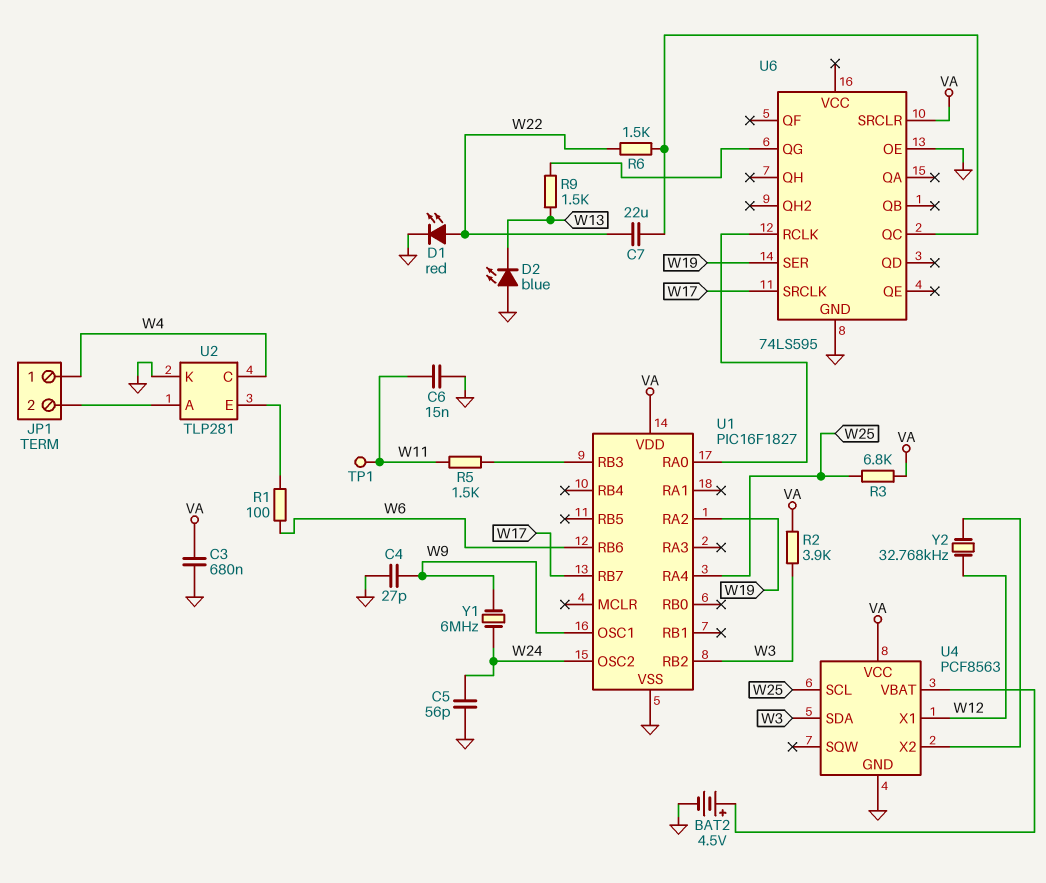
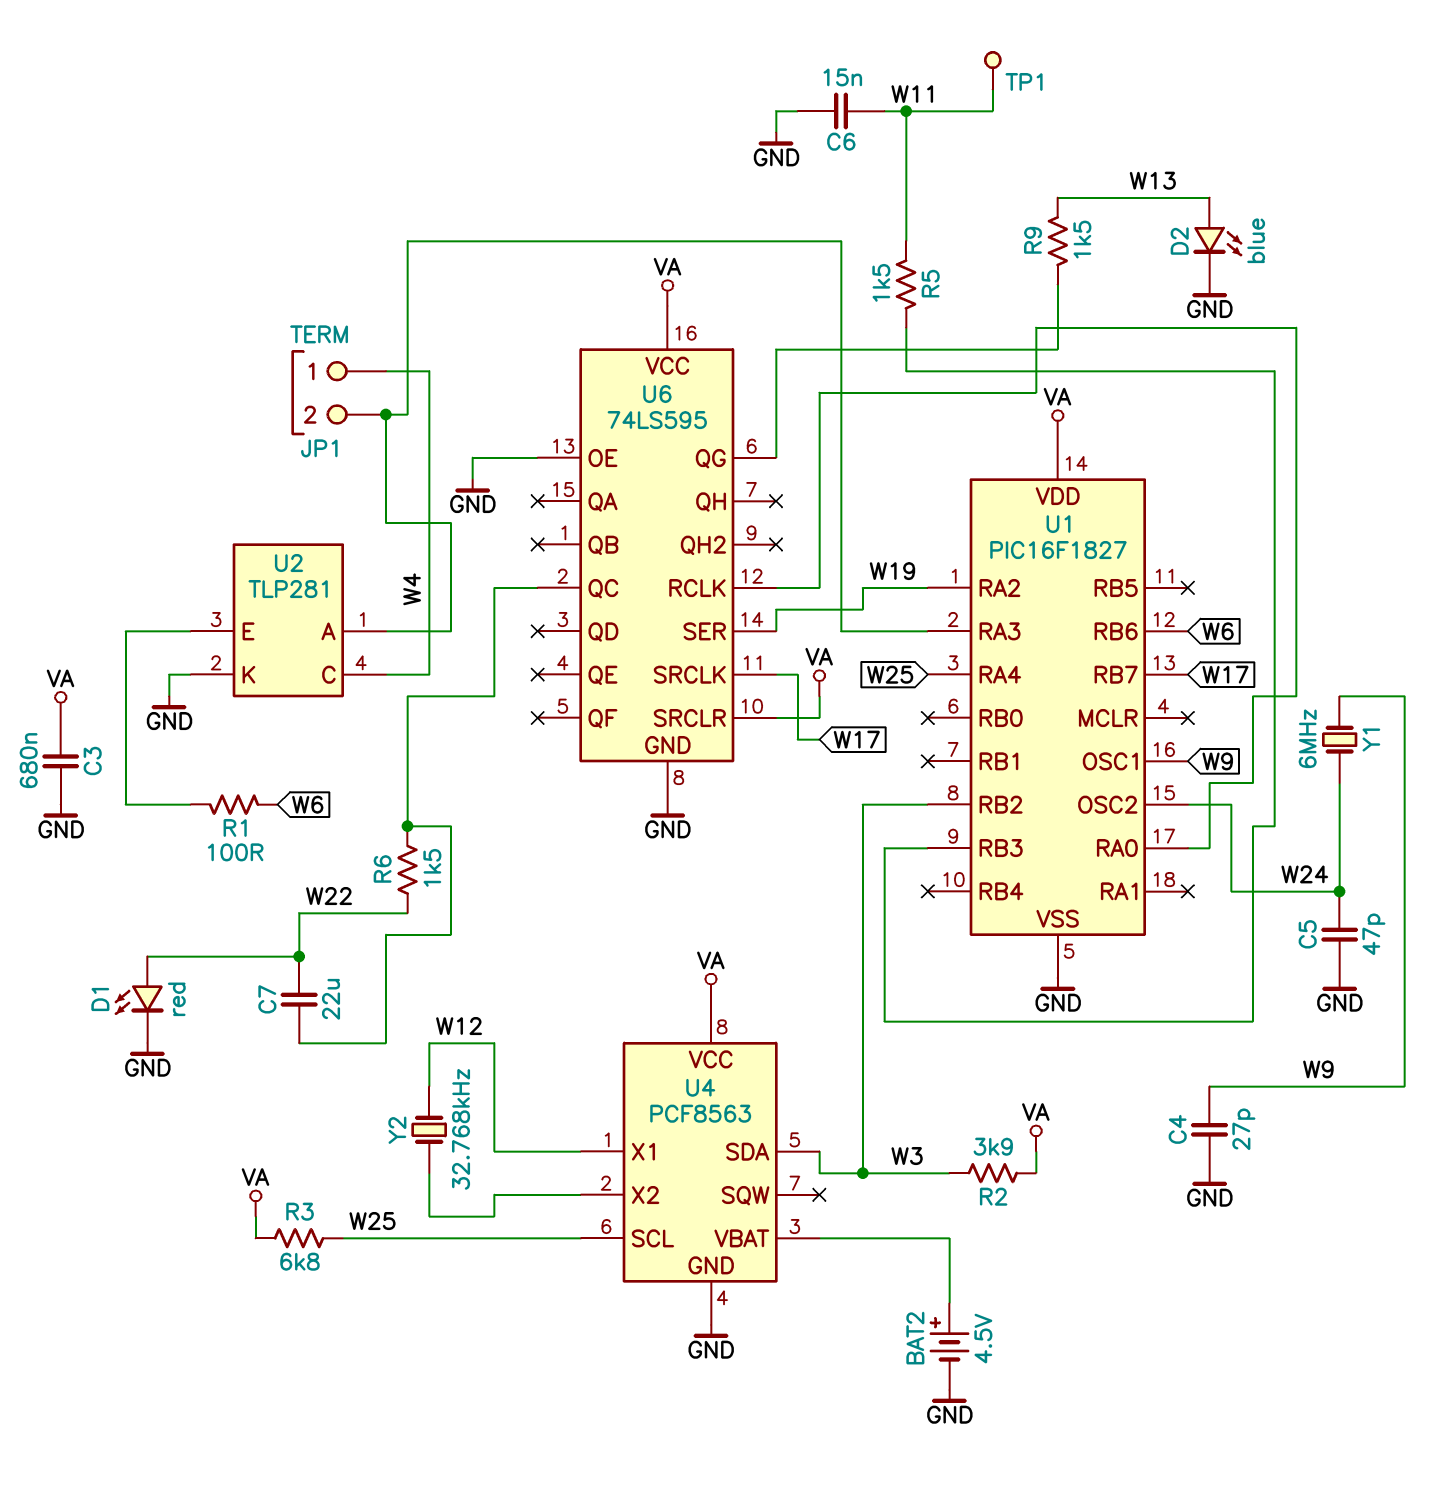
C5: 56pF (GND, W24) -> 47pF (GND, W24)
D2: LED blue (A GND, K W13) -> LED blue (A W13, K GND)
U1 pin RA3: none -> JP1/2
U6 pin VCC: none -> VA

